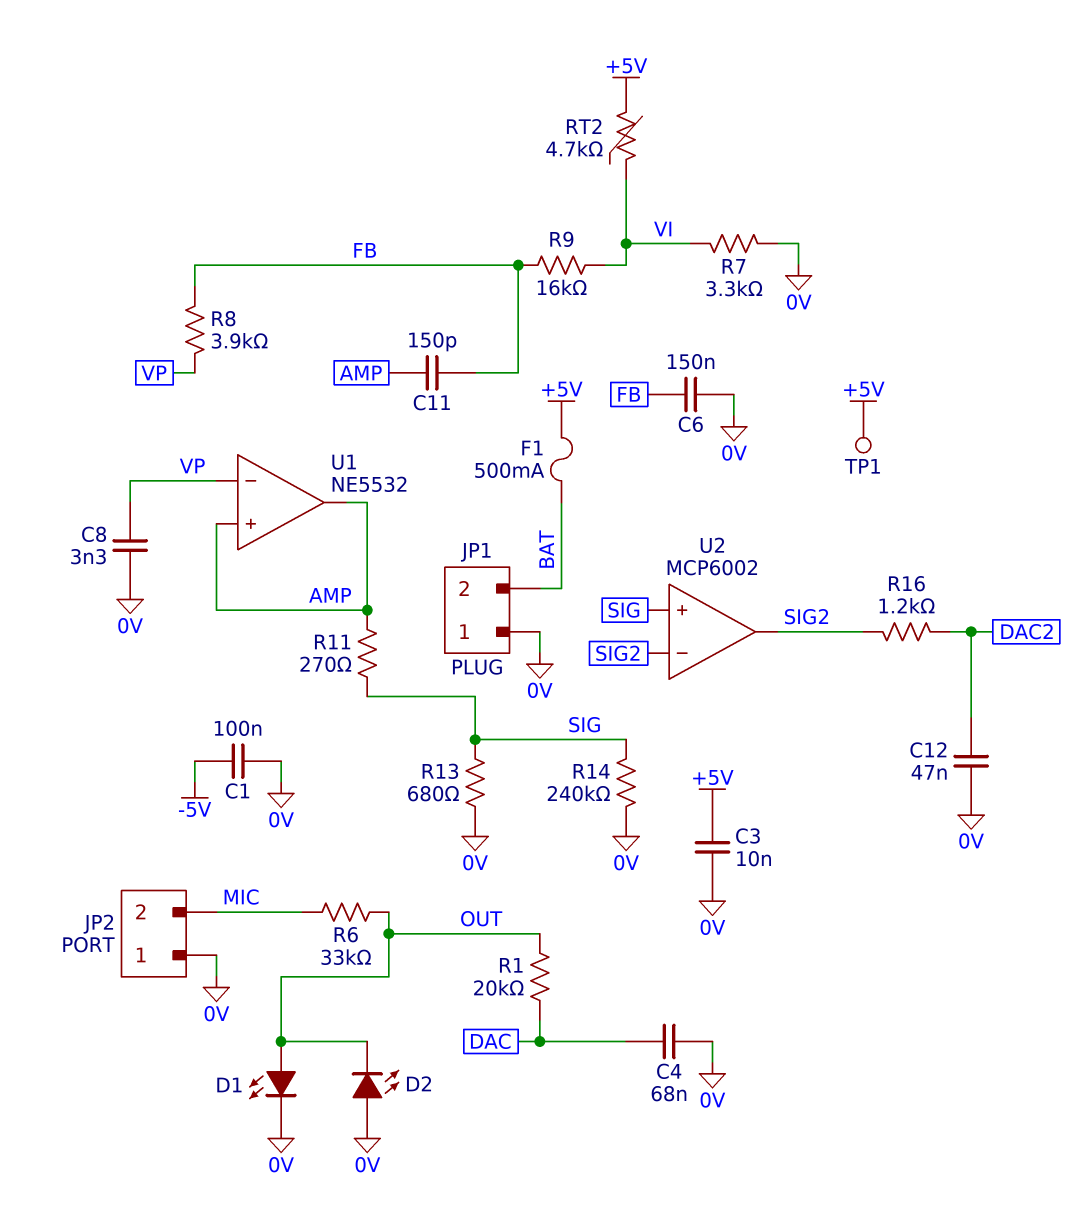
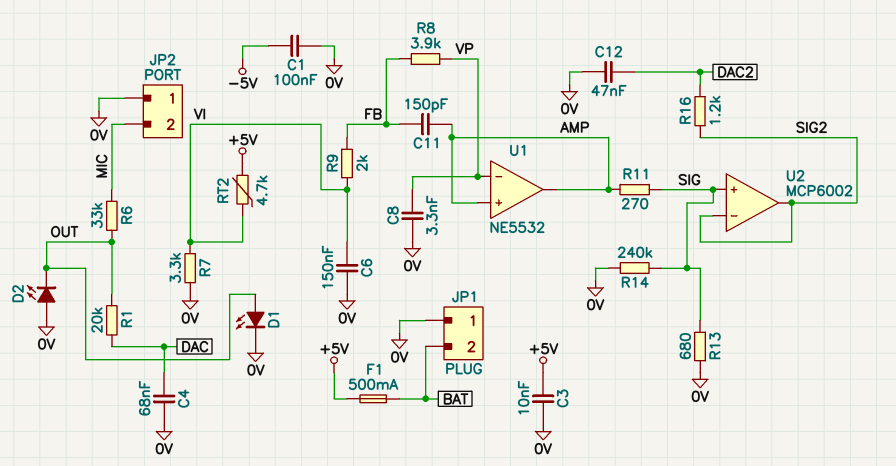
C6: 150nF (0V, FB) -> 150nF (0V, VI)
R9: 16k (FB, VI) -> 2k (FB, VI)
TP1: test point (+5V) -> none

